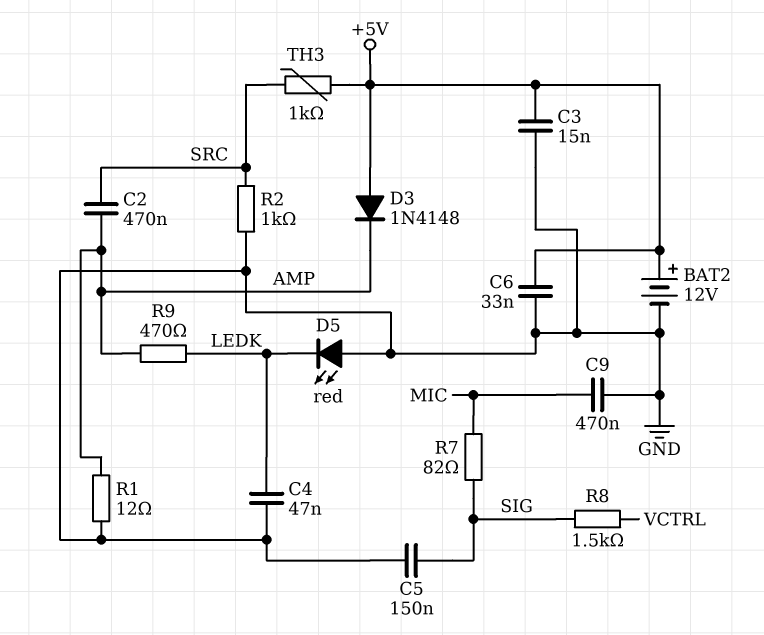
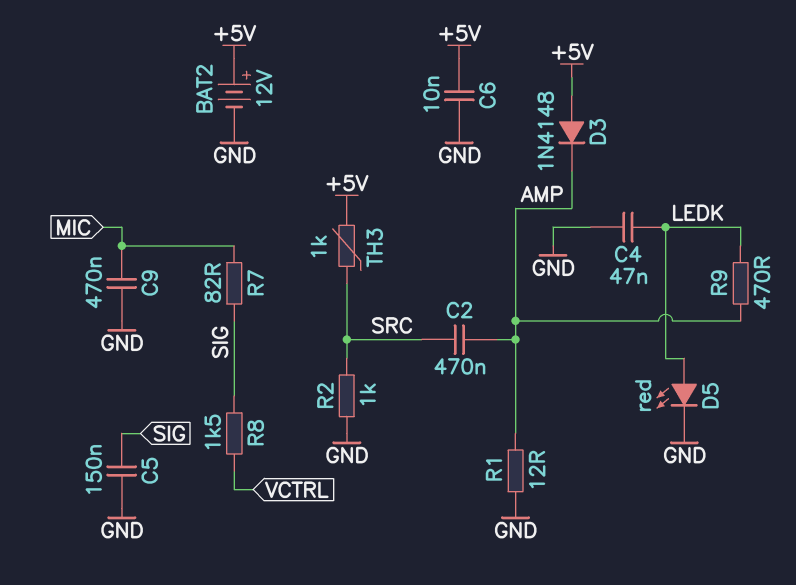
C3: 15nF (+5V, GND) -> none
C6: 33nF (+5V, GND) -> 10nF (+5V, GND)
D5: LED red (A GND, K LEDK) -> LED red (A LEDK, K GND)

